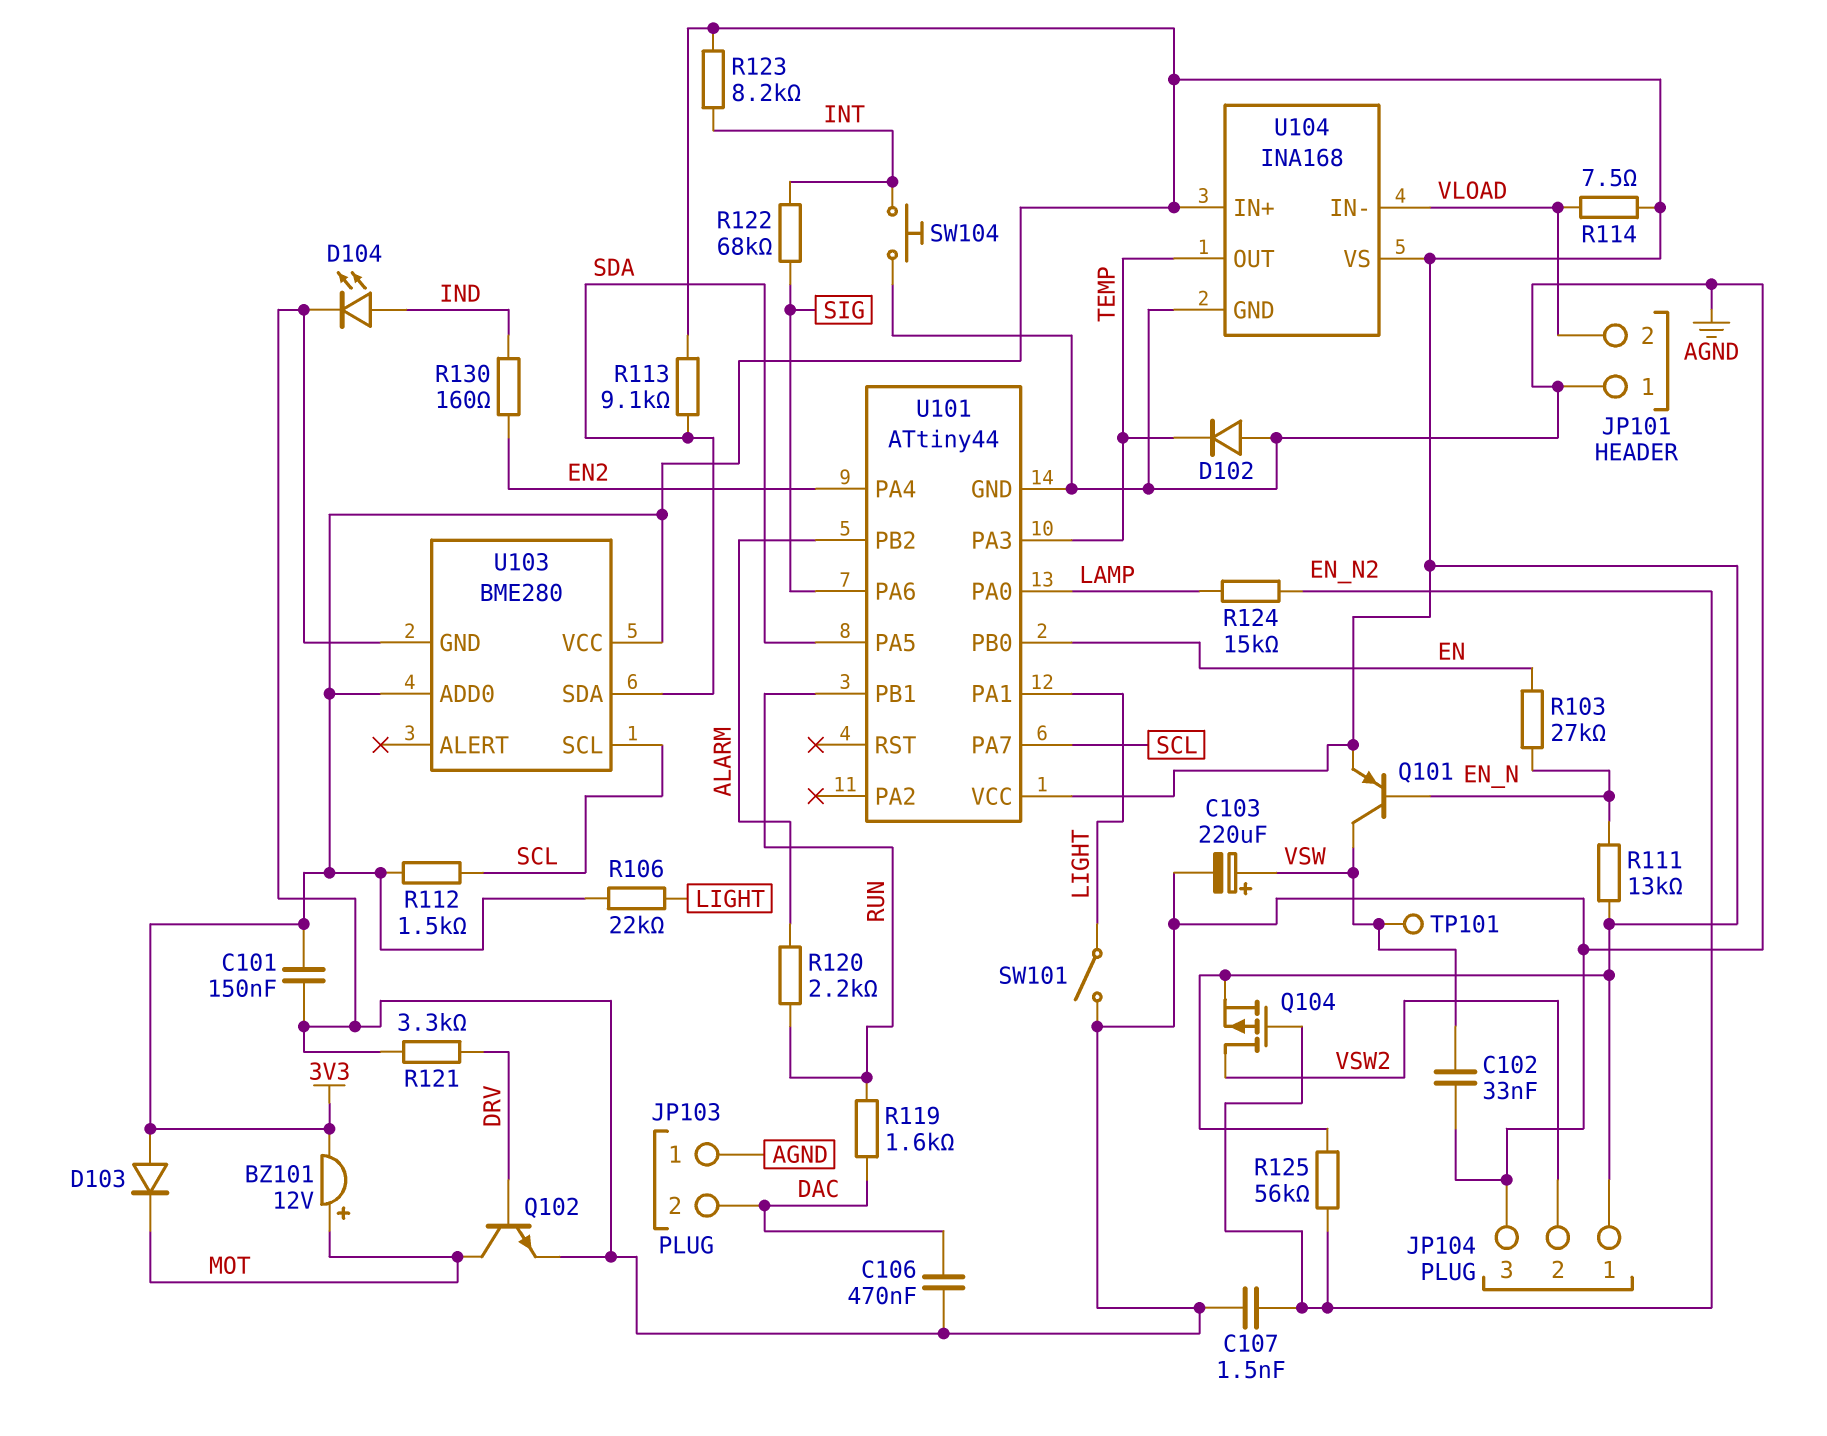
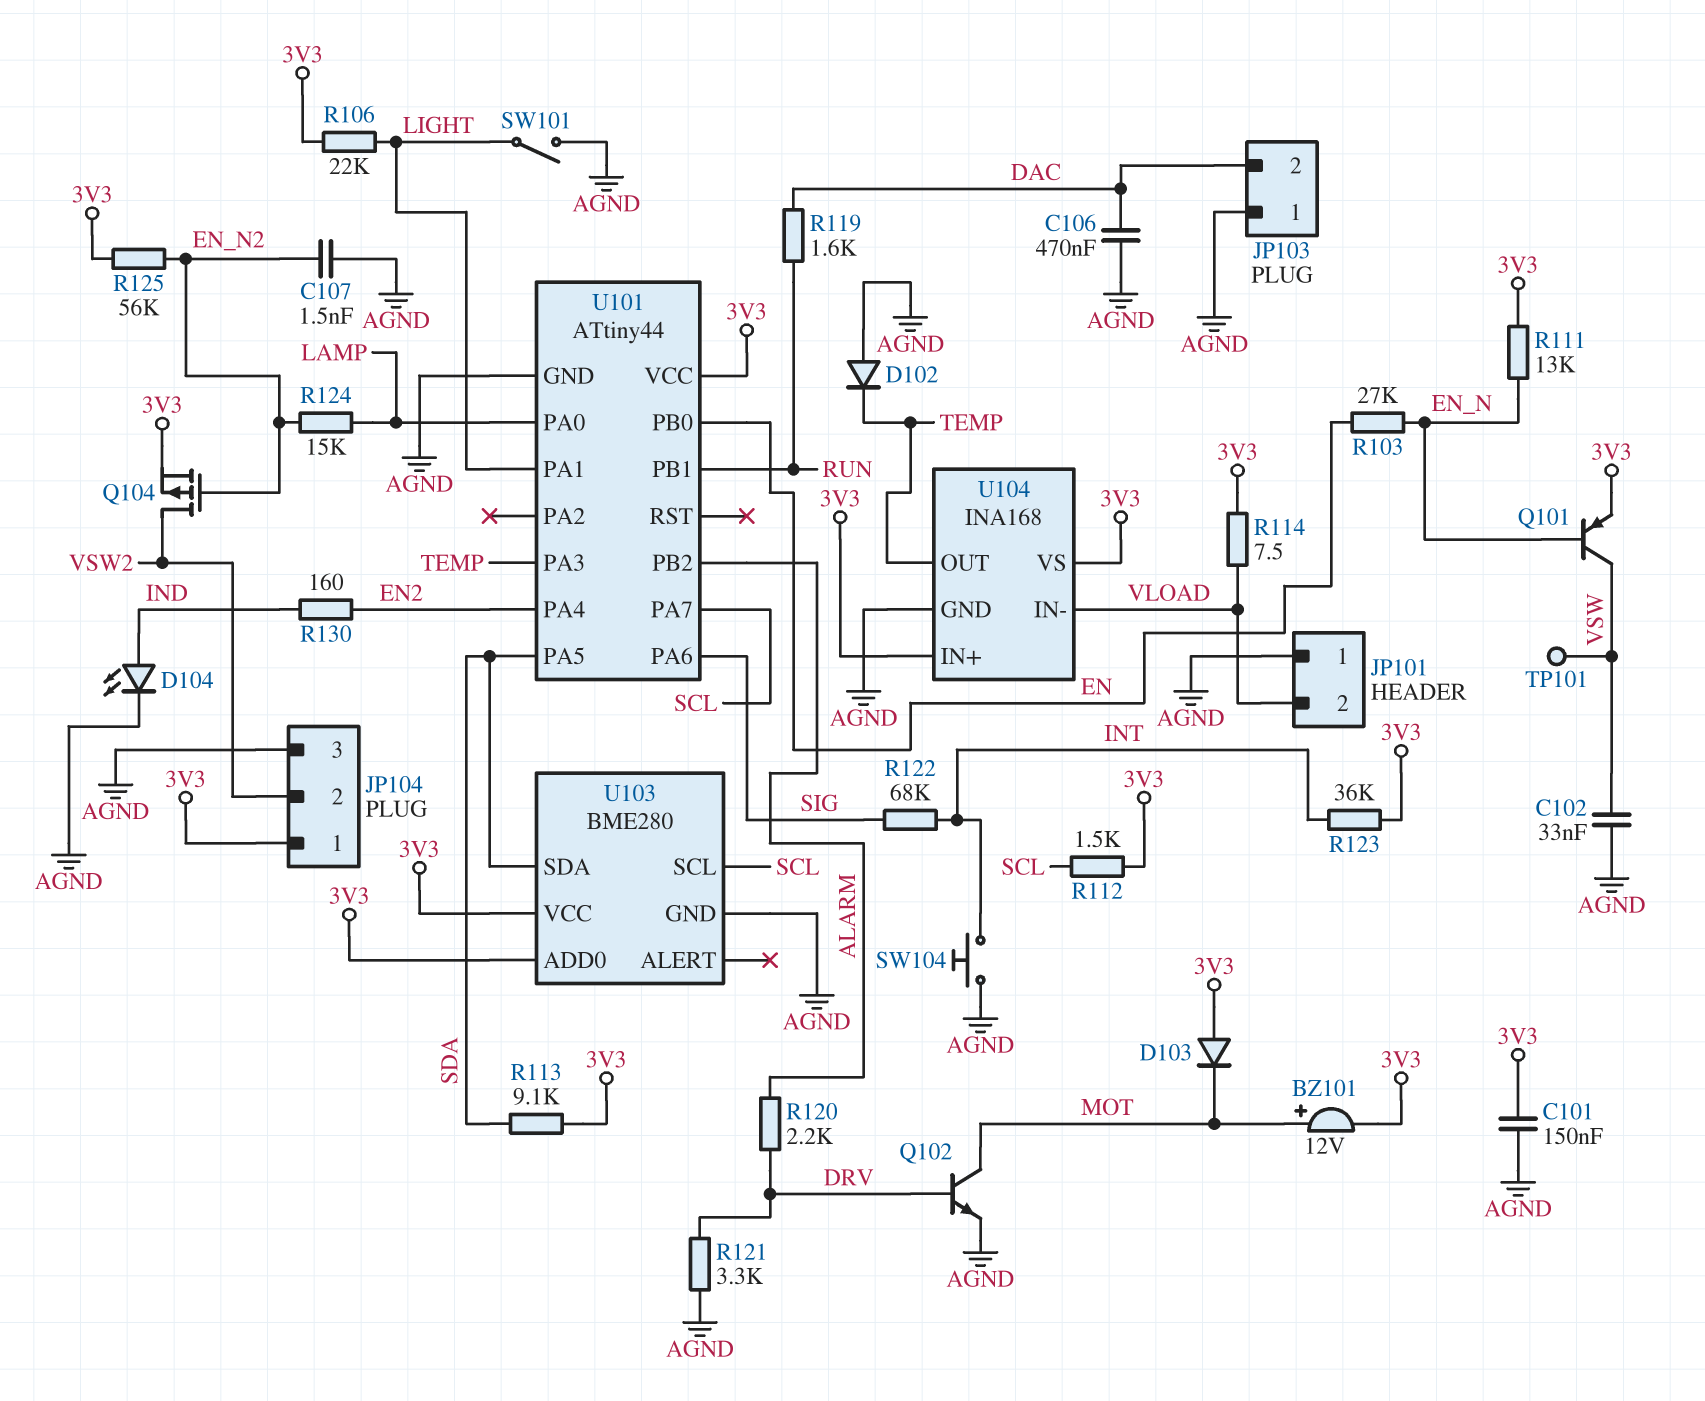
C103: 220uF (plus VSW, minus AGND) -> none
R120: 2.2k (ALARM, RUN) -> 2.2k (ALARM, DRV)
R123: 8.2k (3V3, INT) -> 36k (3V3, INT)

